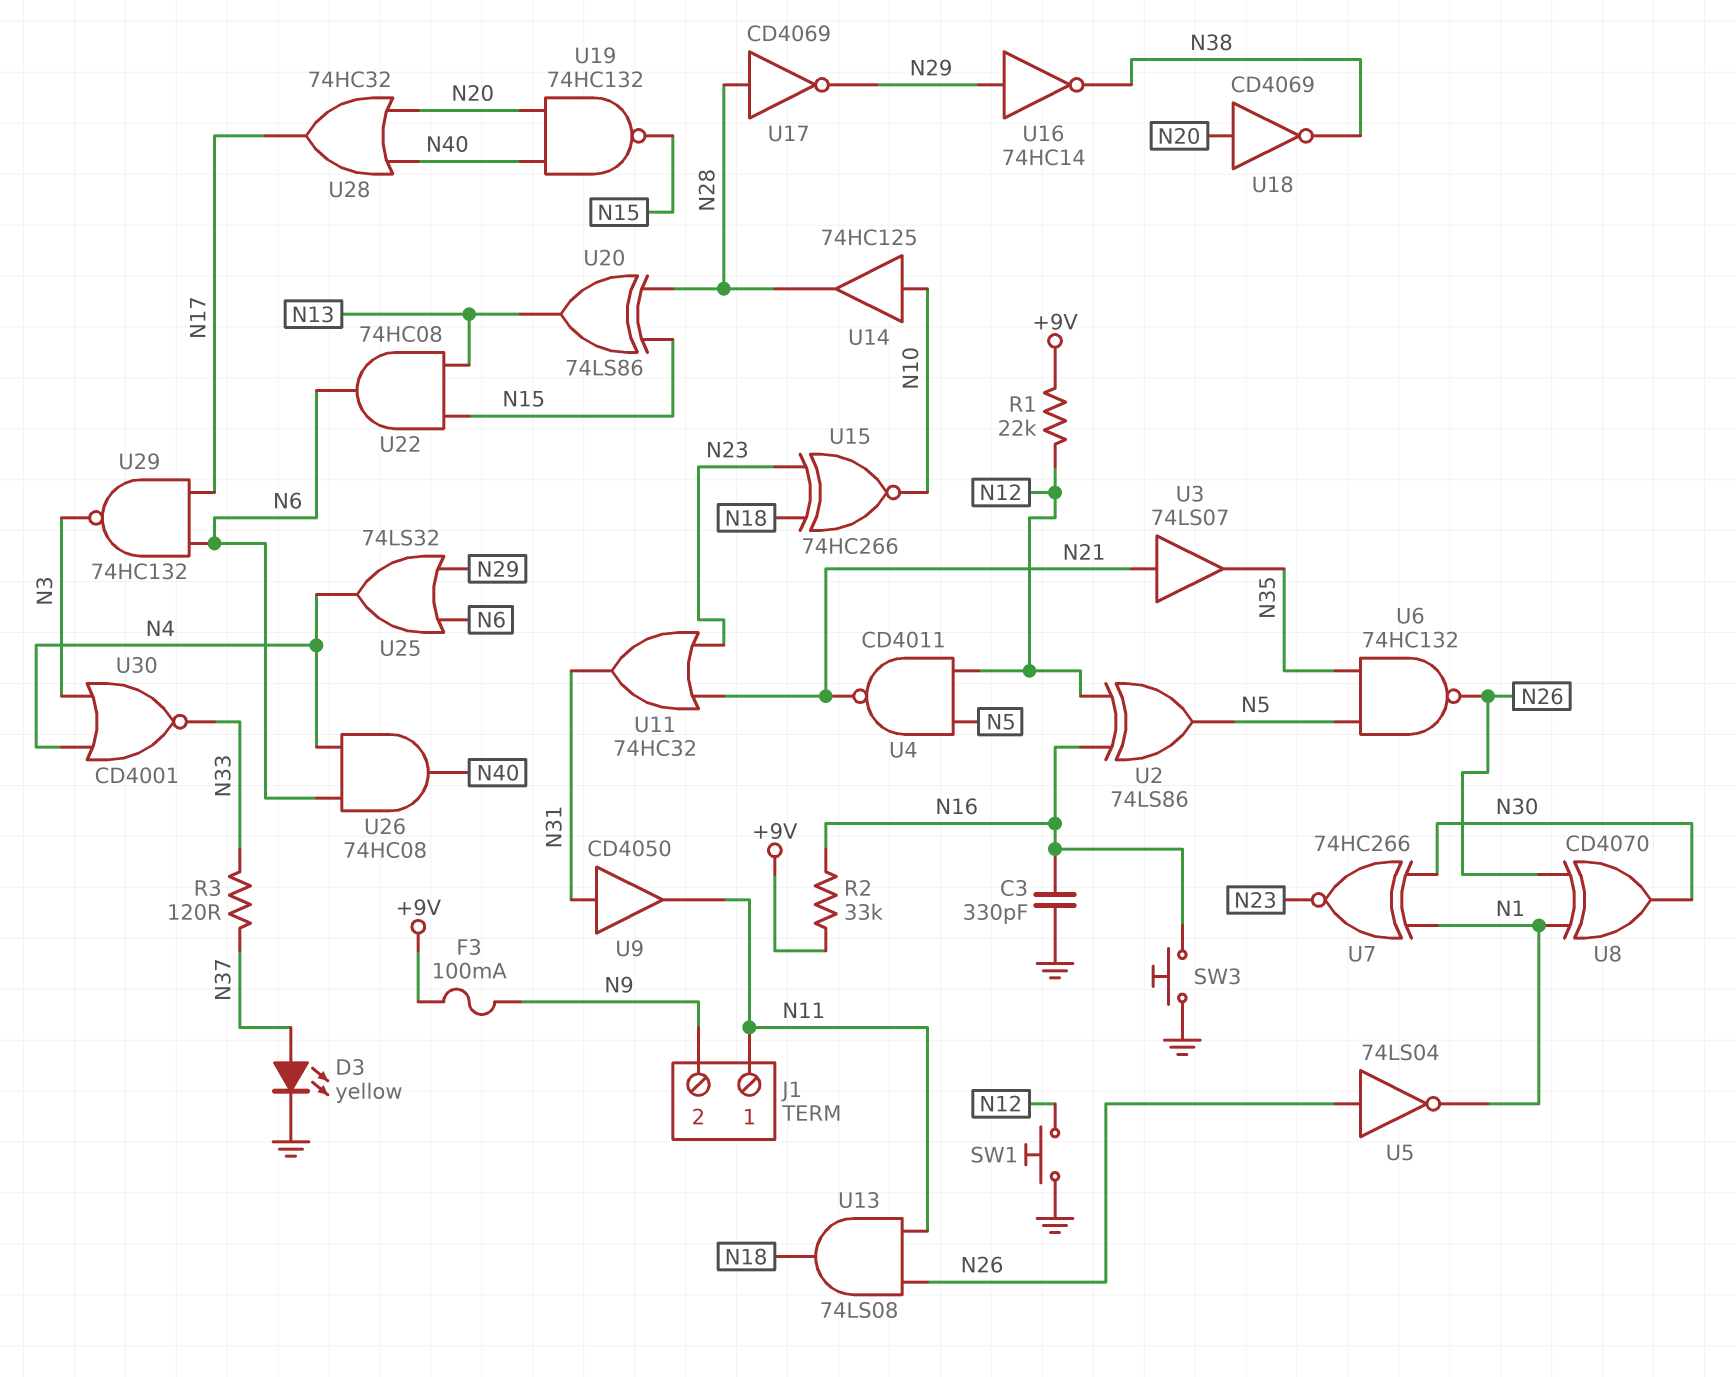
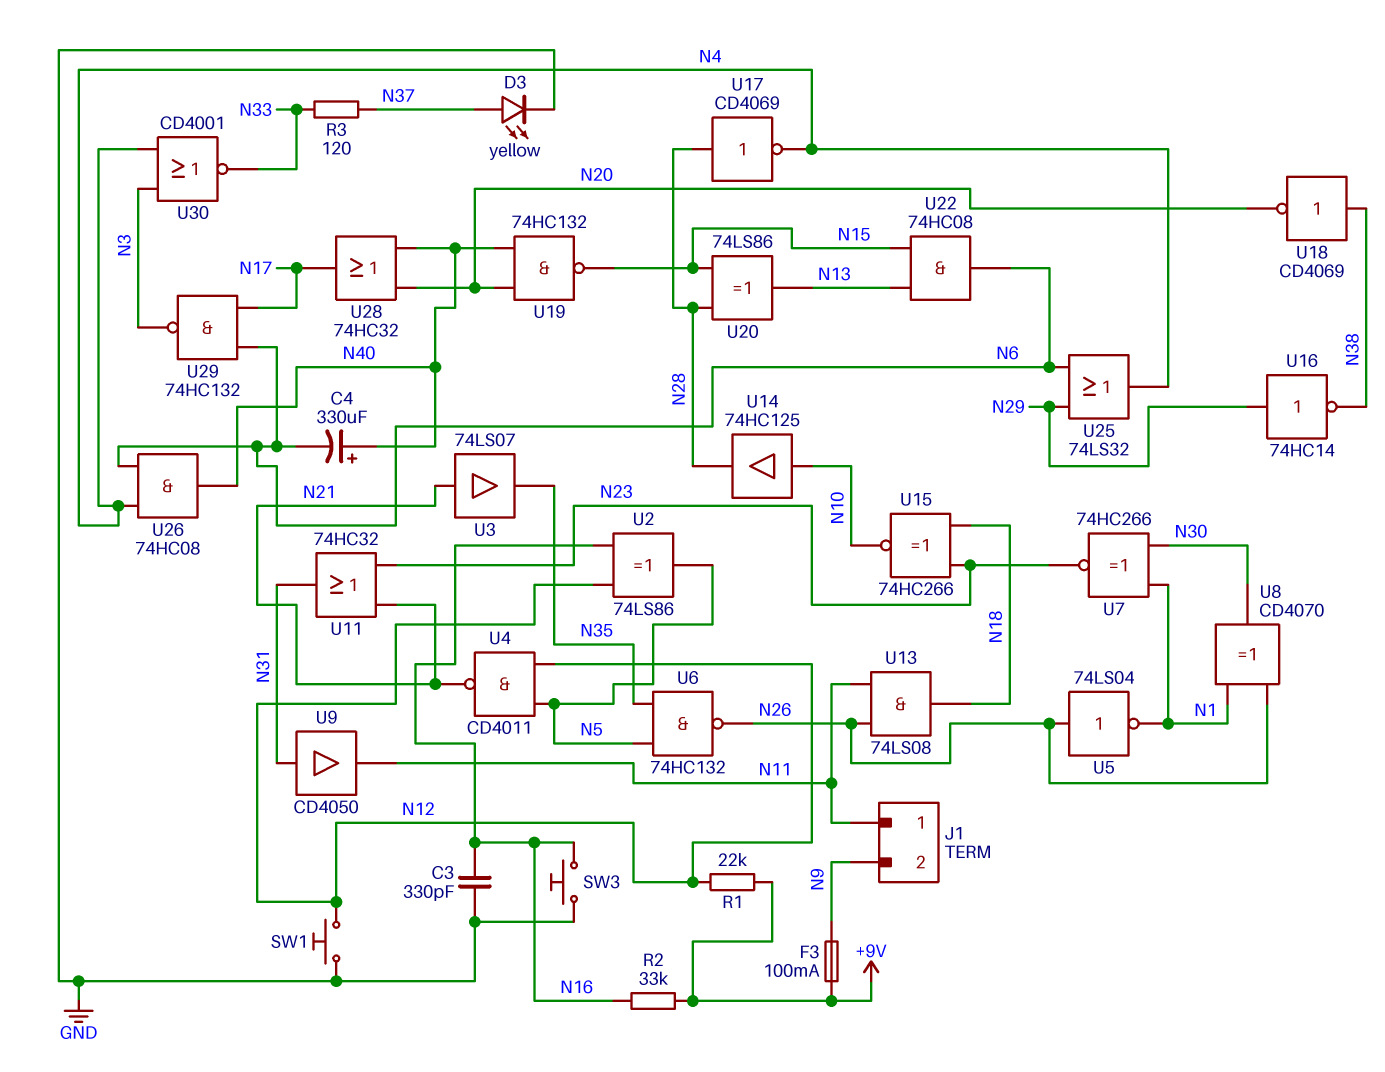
C4: none -> 330uF (plus N40, minus N6)
U17: NOT CD4069 (in N28, out N29) -> NOT CD4069 (in N28, out N4)
U18: NOT CD4069 (in N20, out N38) -> NOT CD4069 (in N38, out N20)

